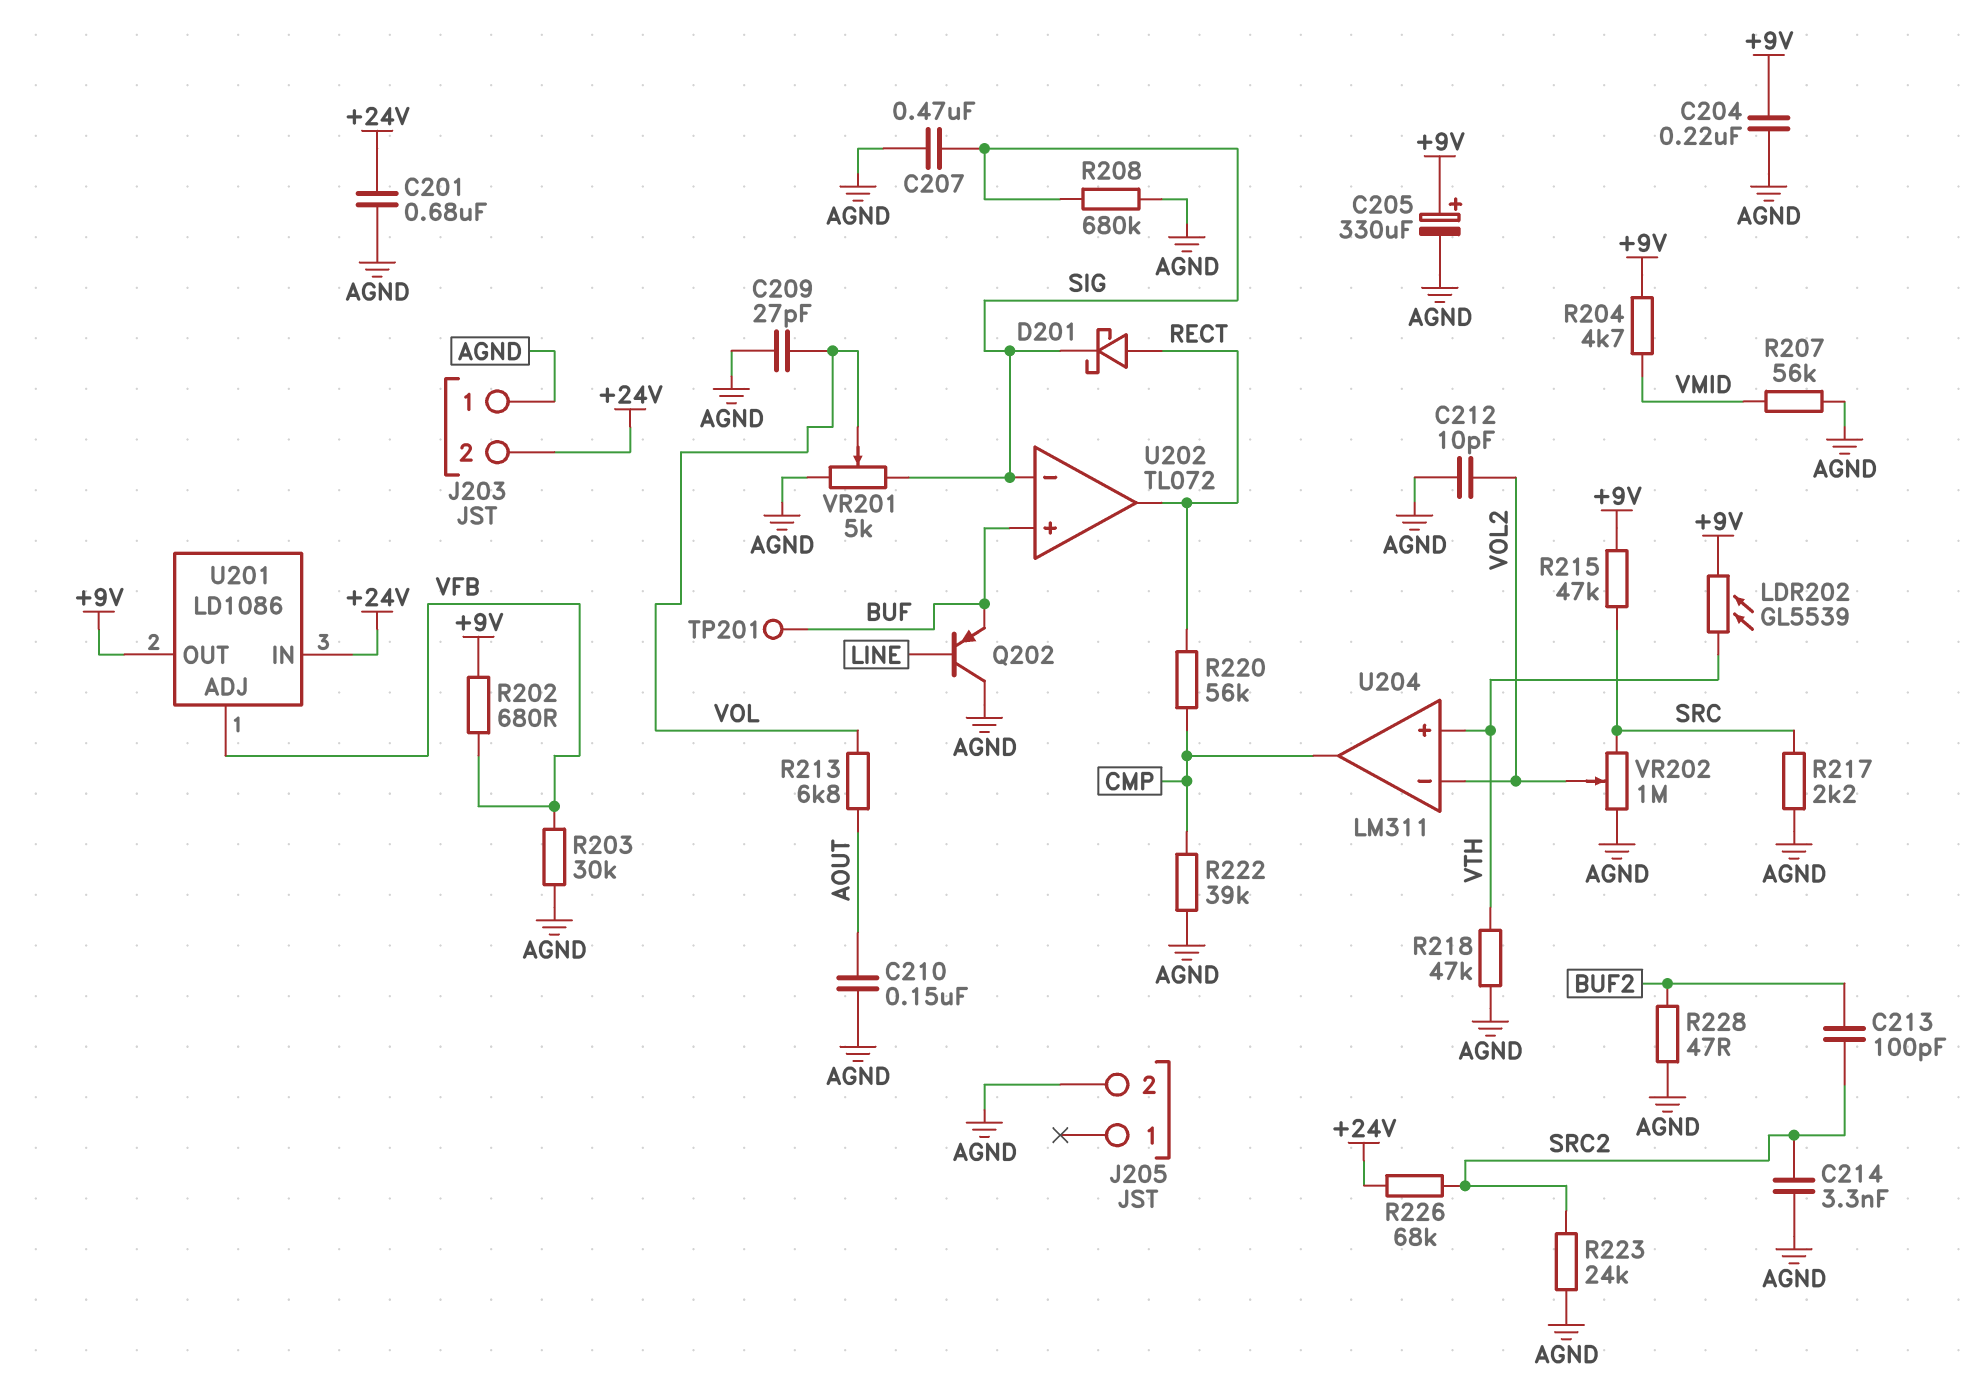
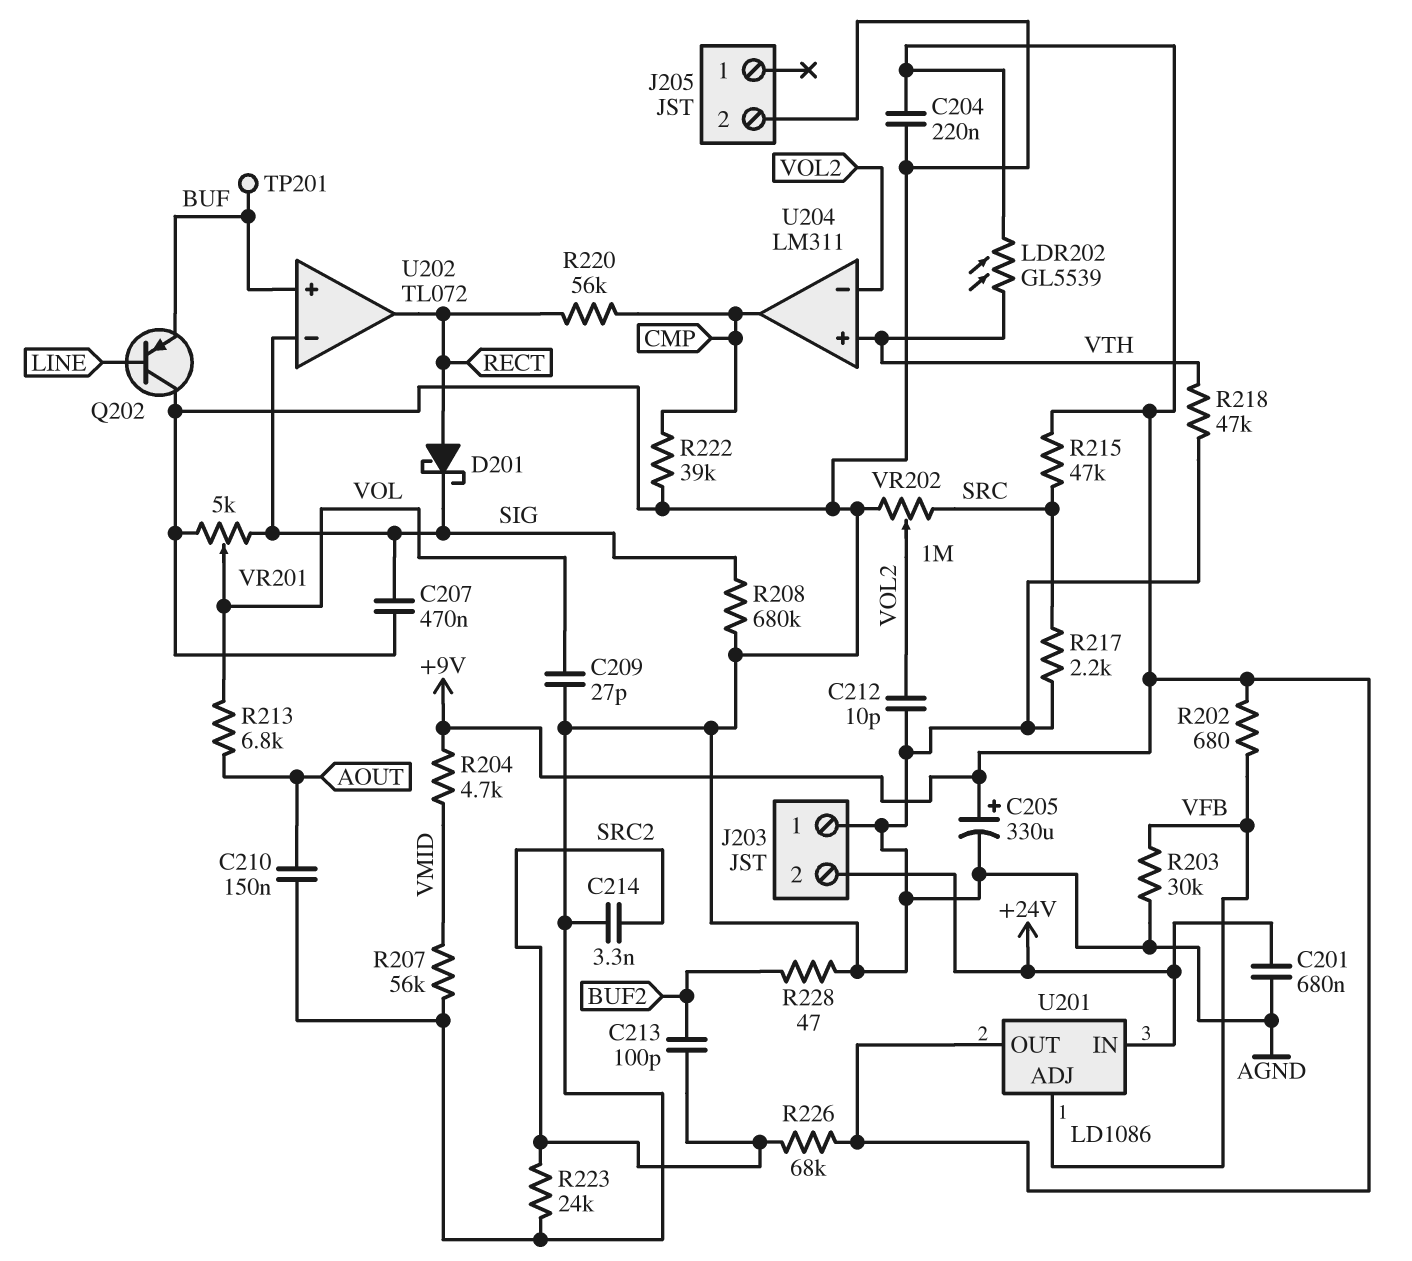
R226: 68k (+24V, SRC2) -> 68k (+9V, SRC2)

